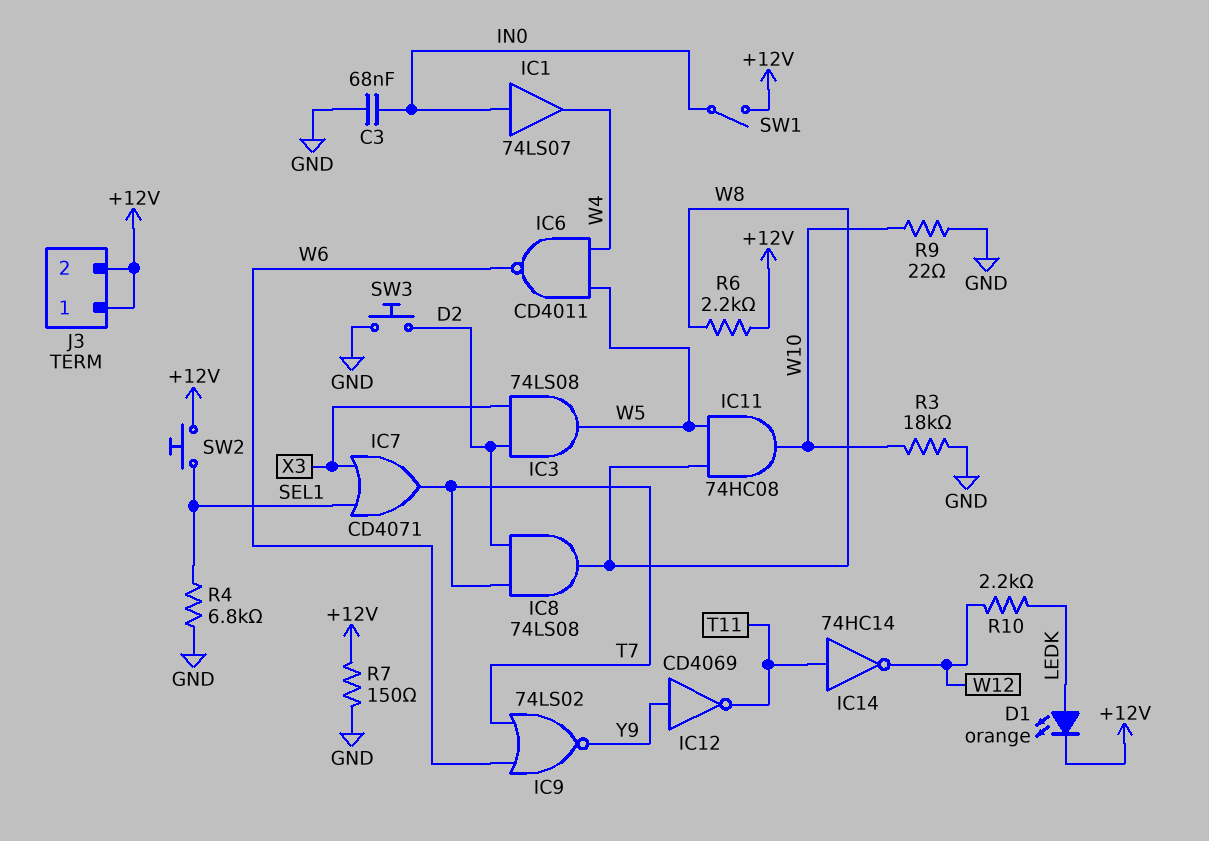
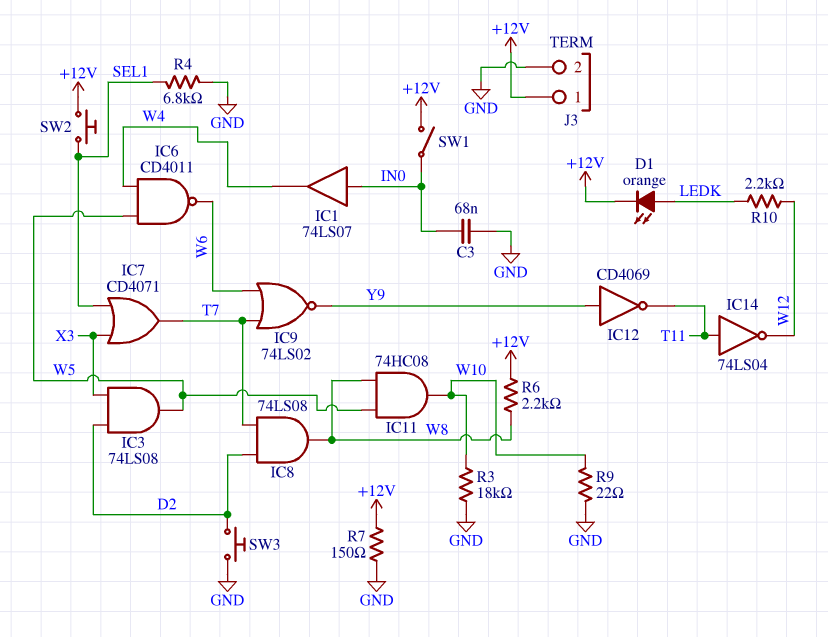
IC14: NOT 74HC14 (in T11, out W12) -> NOT 74LS04 (in T11, out W12)
J3 pin 2: +12V -> GND

